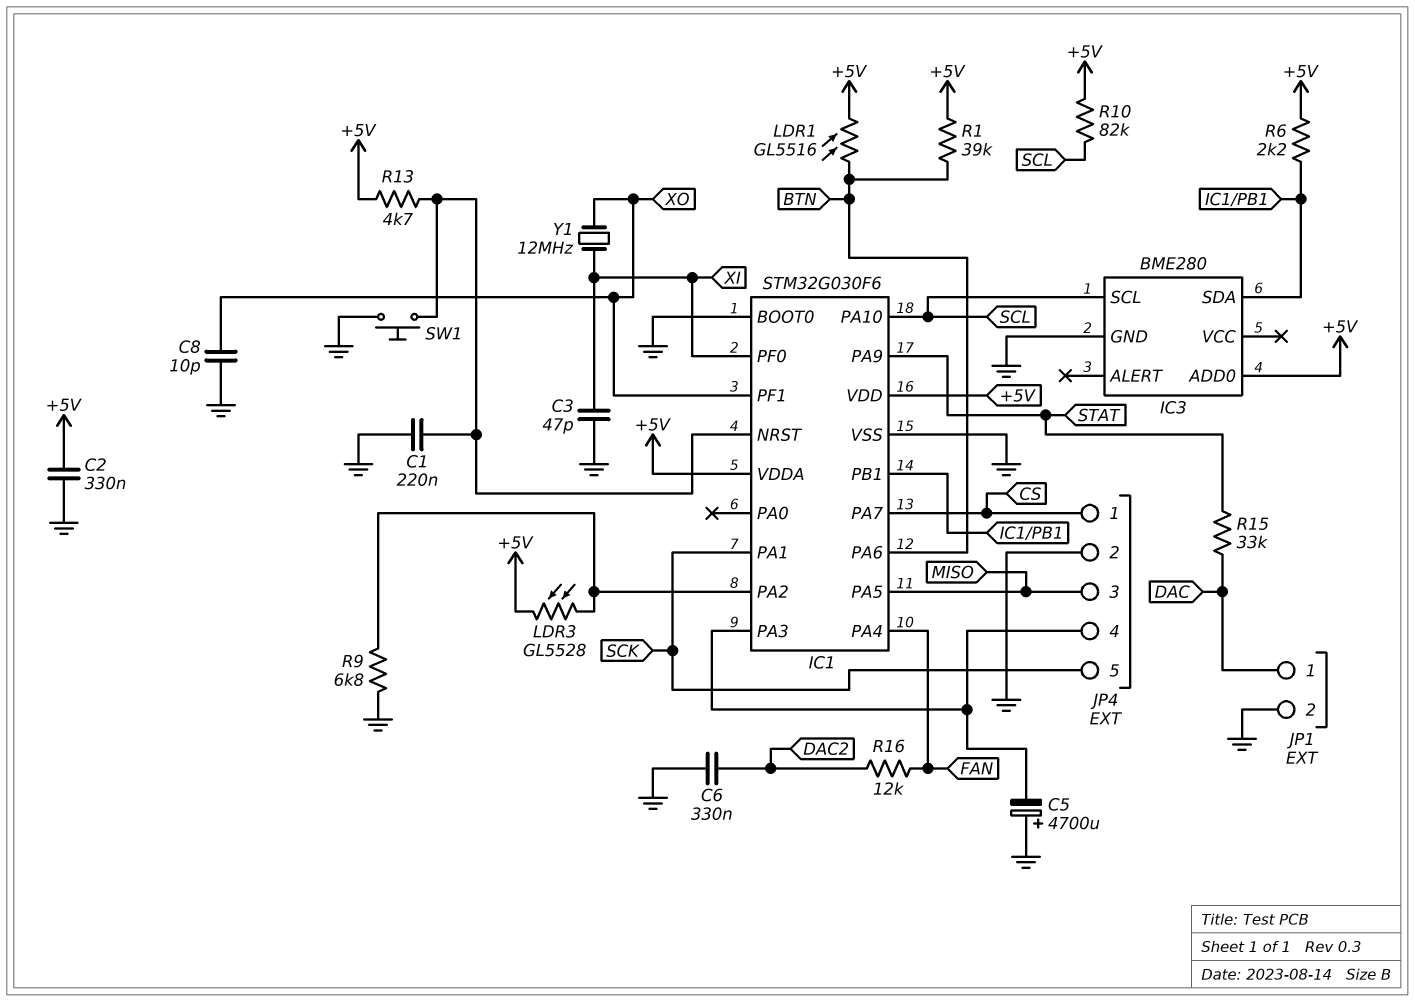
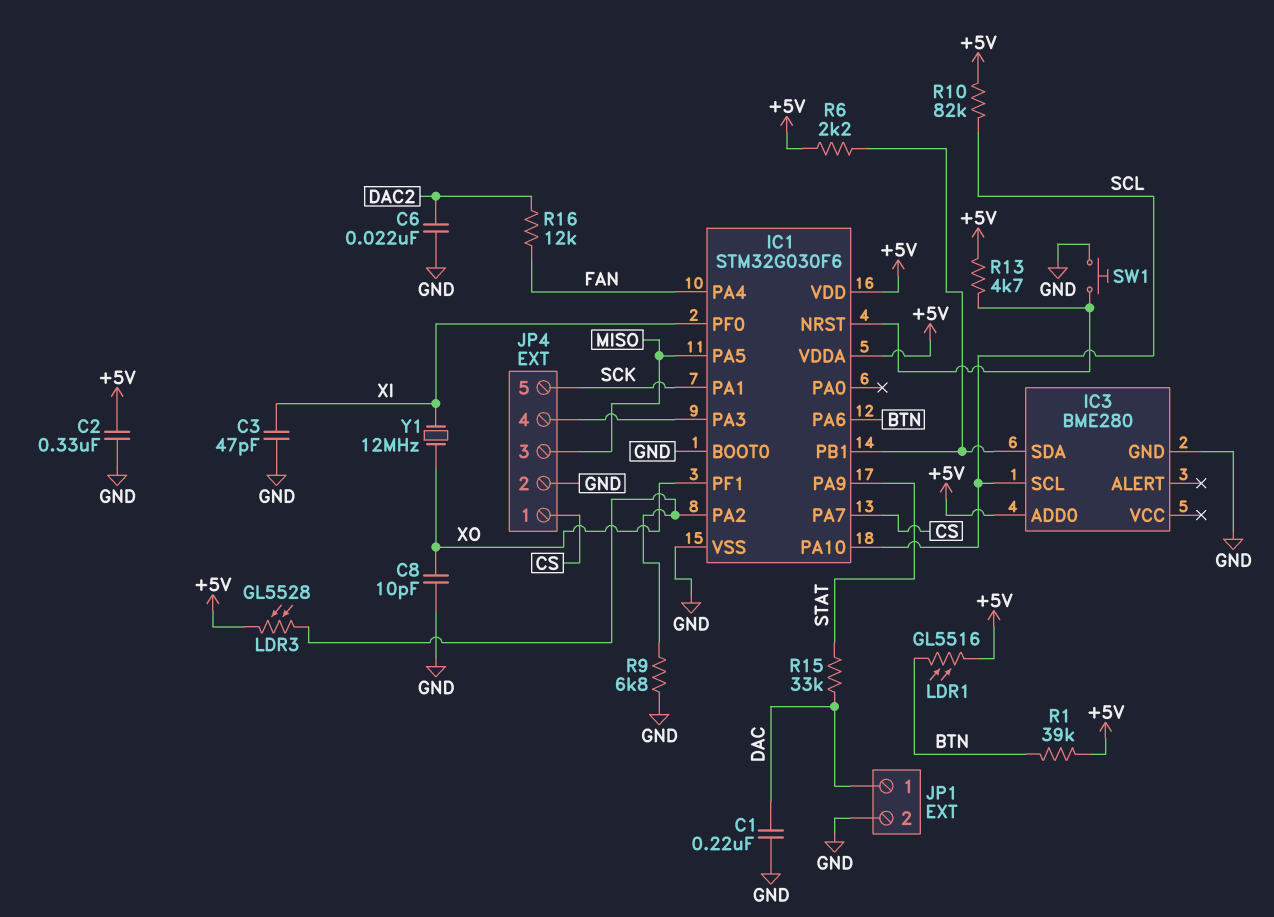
C1: 220nF (GND, IC1/NRST) -> 220nF (DAC, GND)
C5: 4700uF (plus GND, minus IC1/PA3) -> none
C6: 330nF (DAC2, GND) -> 22nF (DAC2, GND)

